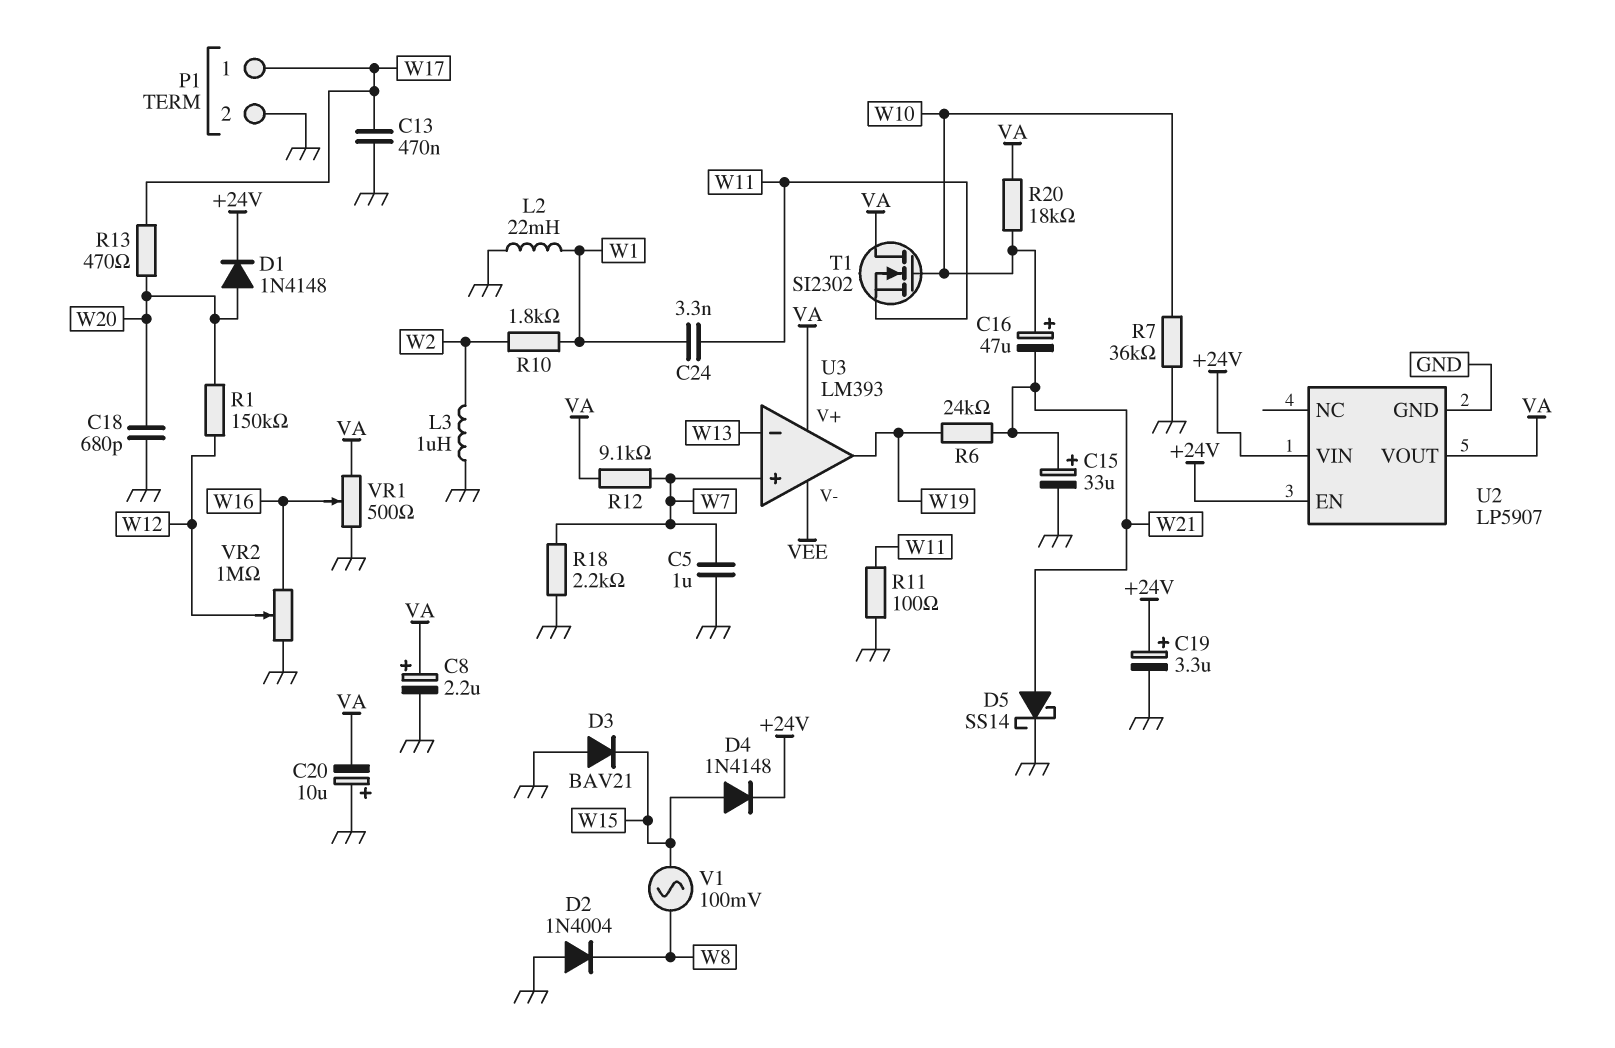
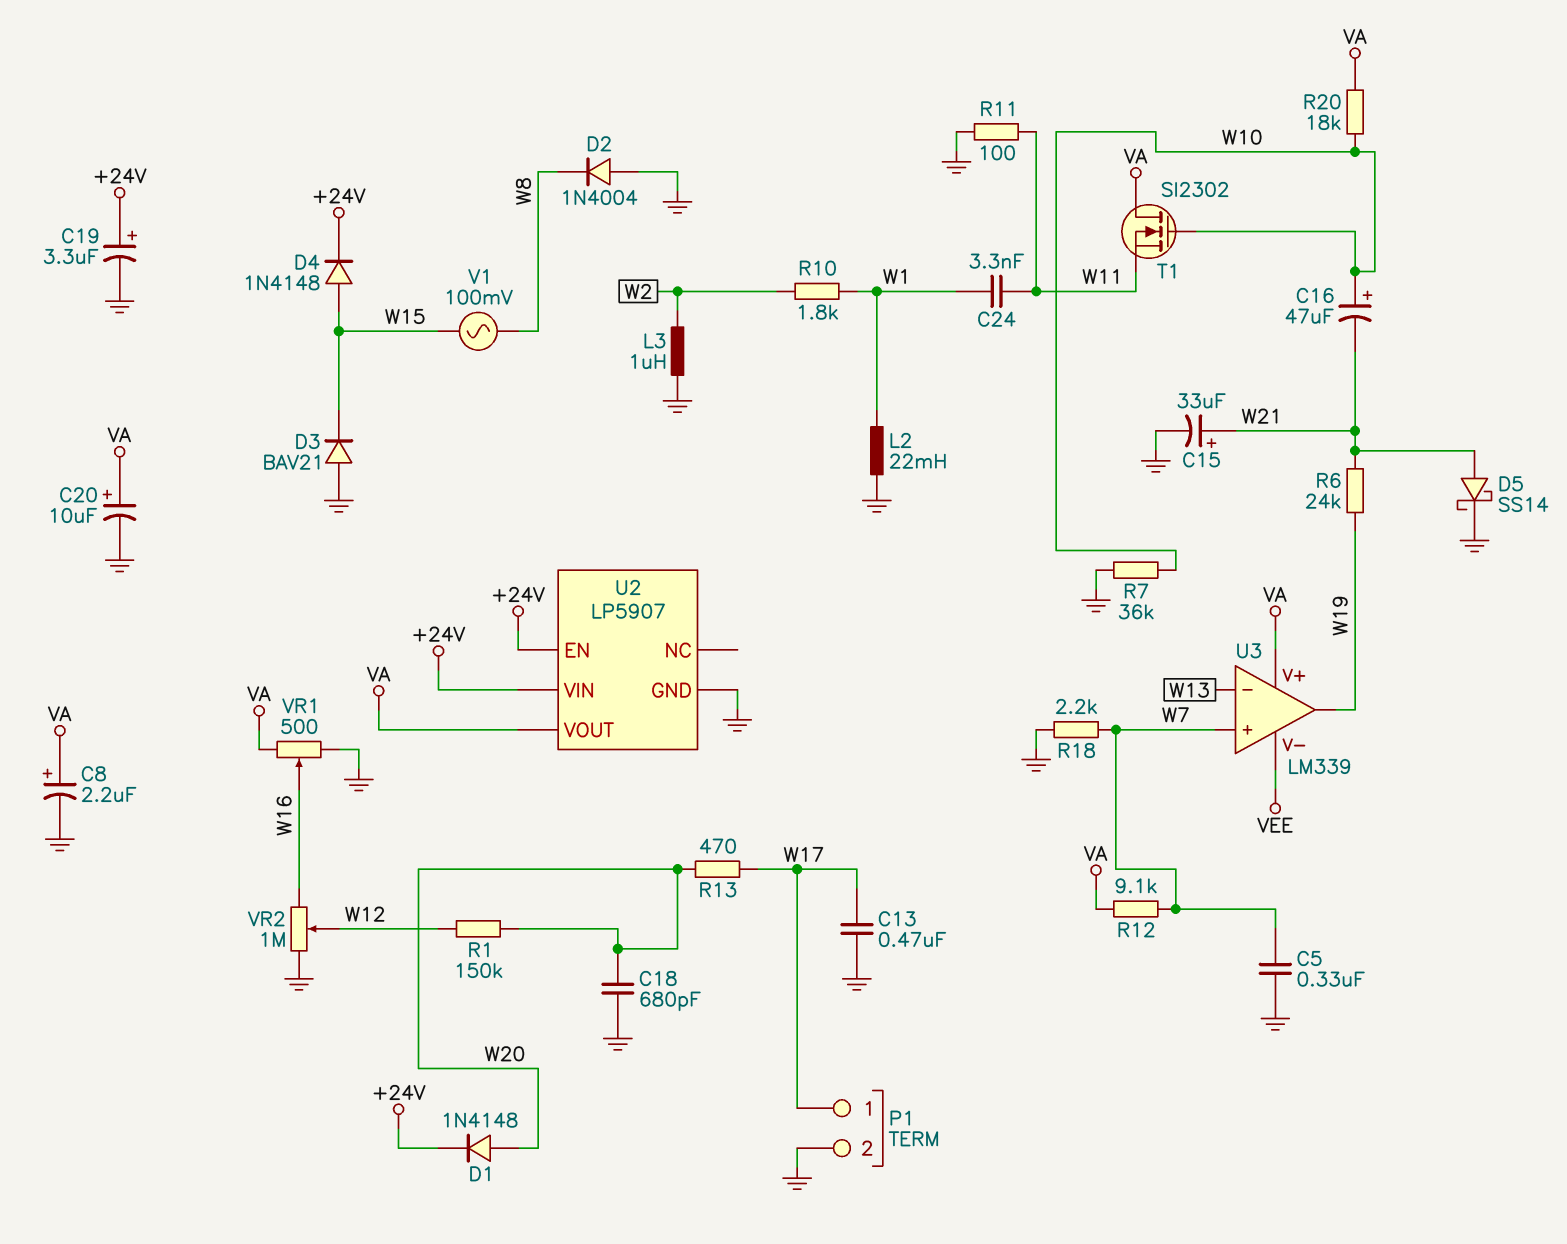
C5: 1uF (GND, W7) -> 330nF (GND, W7)
C20: 10uF (plus GND, minus VA) -> 10uF (plus VA, minus GND)
U3: LM393 -> LM339

